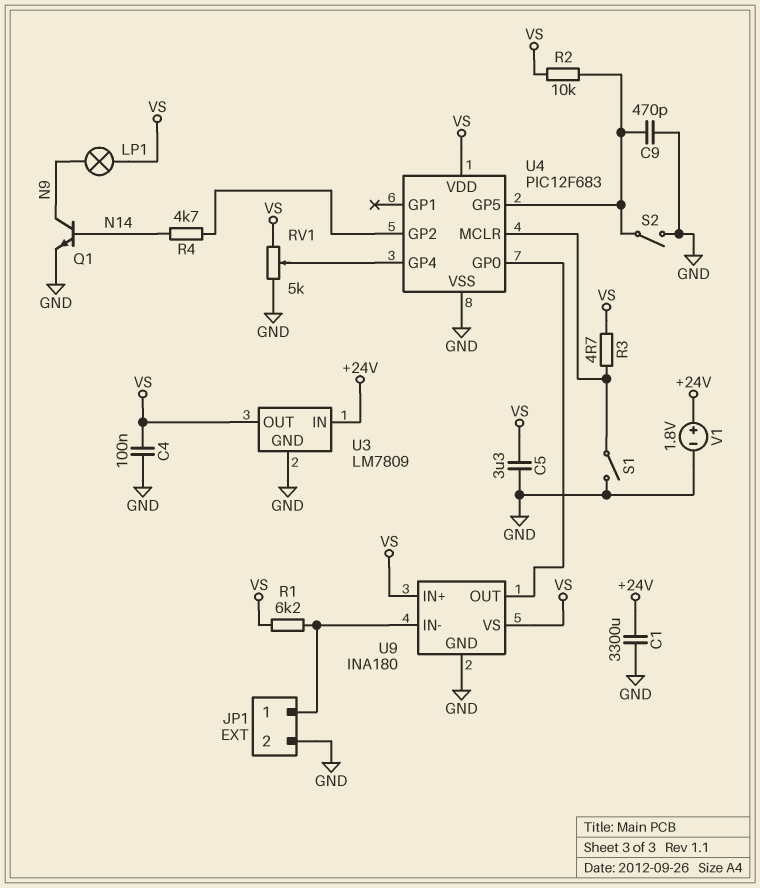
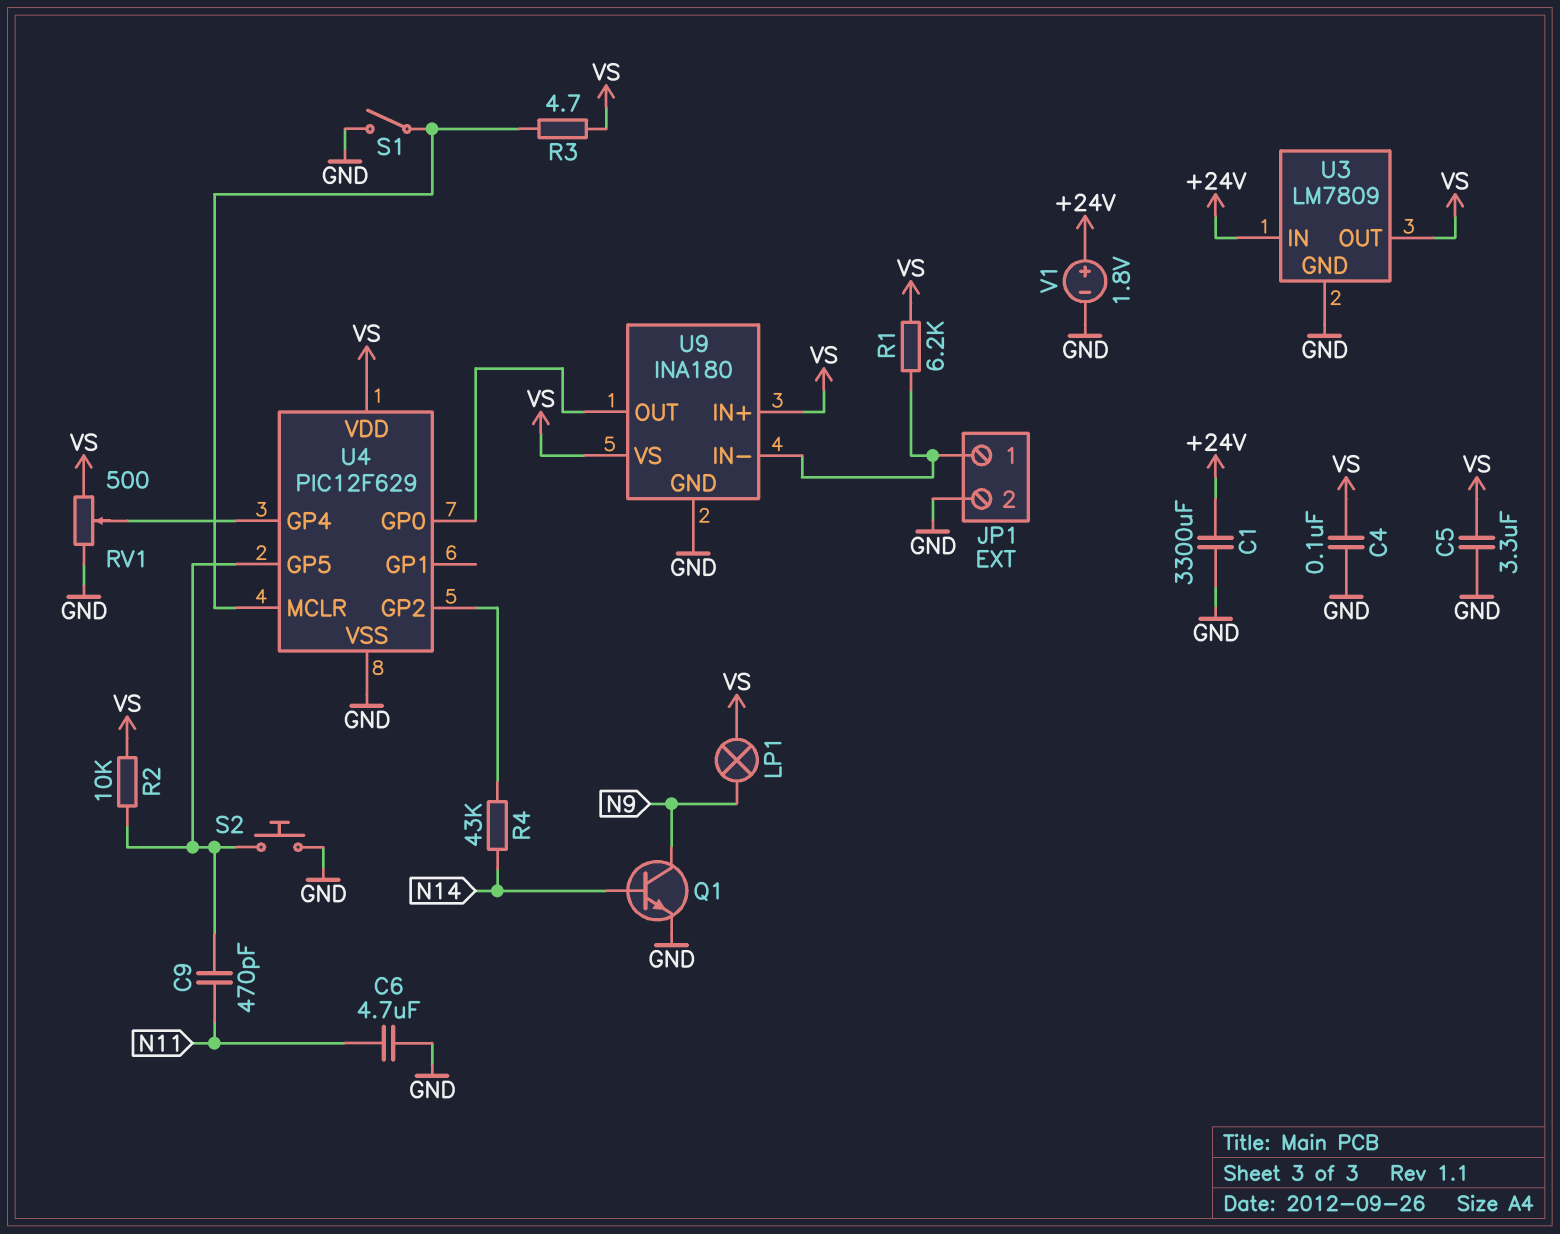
C6: none -> 4.7uF (GND, N11)
C9: 470pF (GND, U4/GP5) -> 470pF (N11, U4/GP5)
R4: 4.7k (N14, U4/GP2) -> 43k (N14, U4/GP2)
RV1: 5k (GND, VS, wiper U4/GP4) -> 500 (GND, VS, wiper U4/GP4)
S2: switch (GND, U4/GP5) -> button (GND, U4/GP5)
U4: PIC12F683 -> PIC12F629

